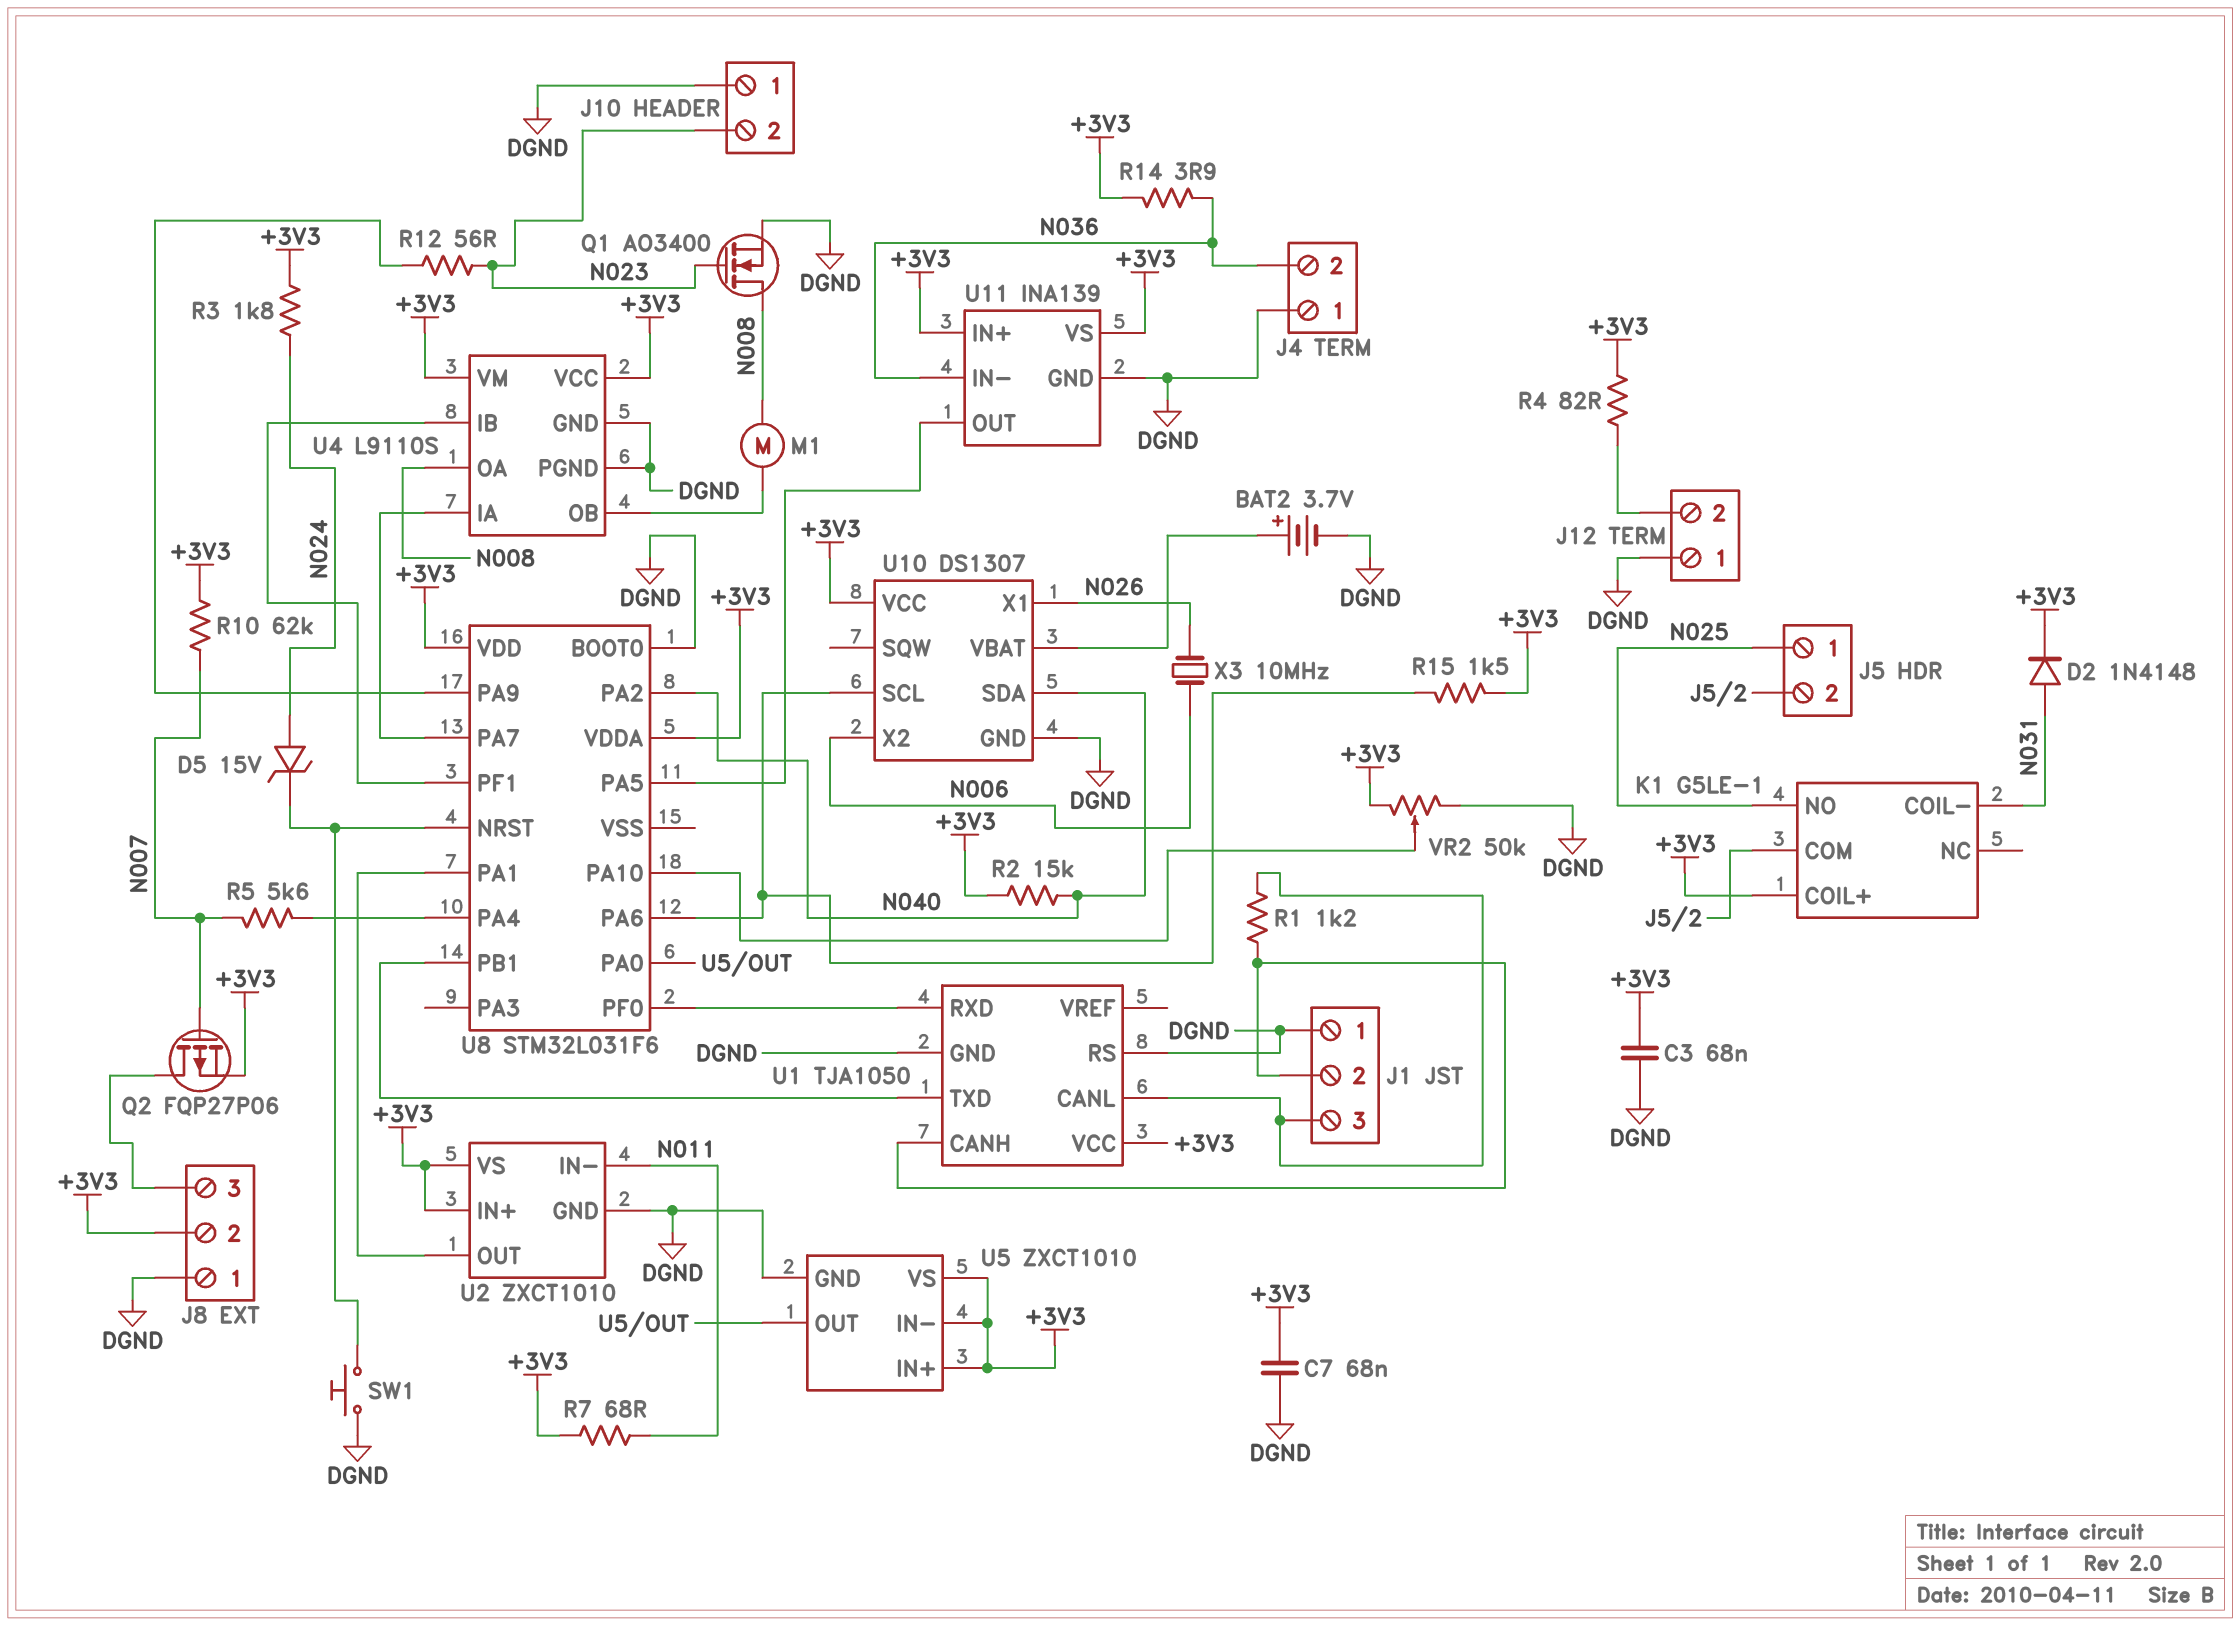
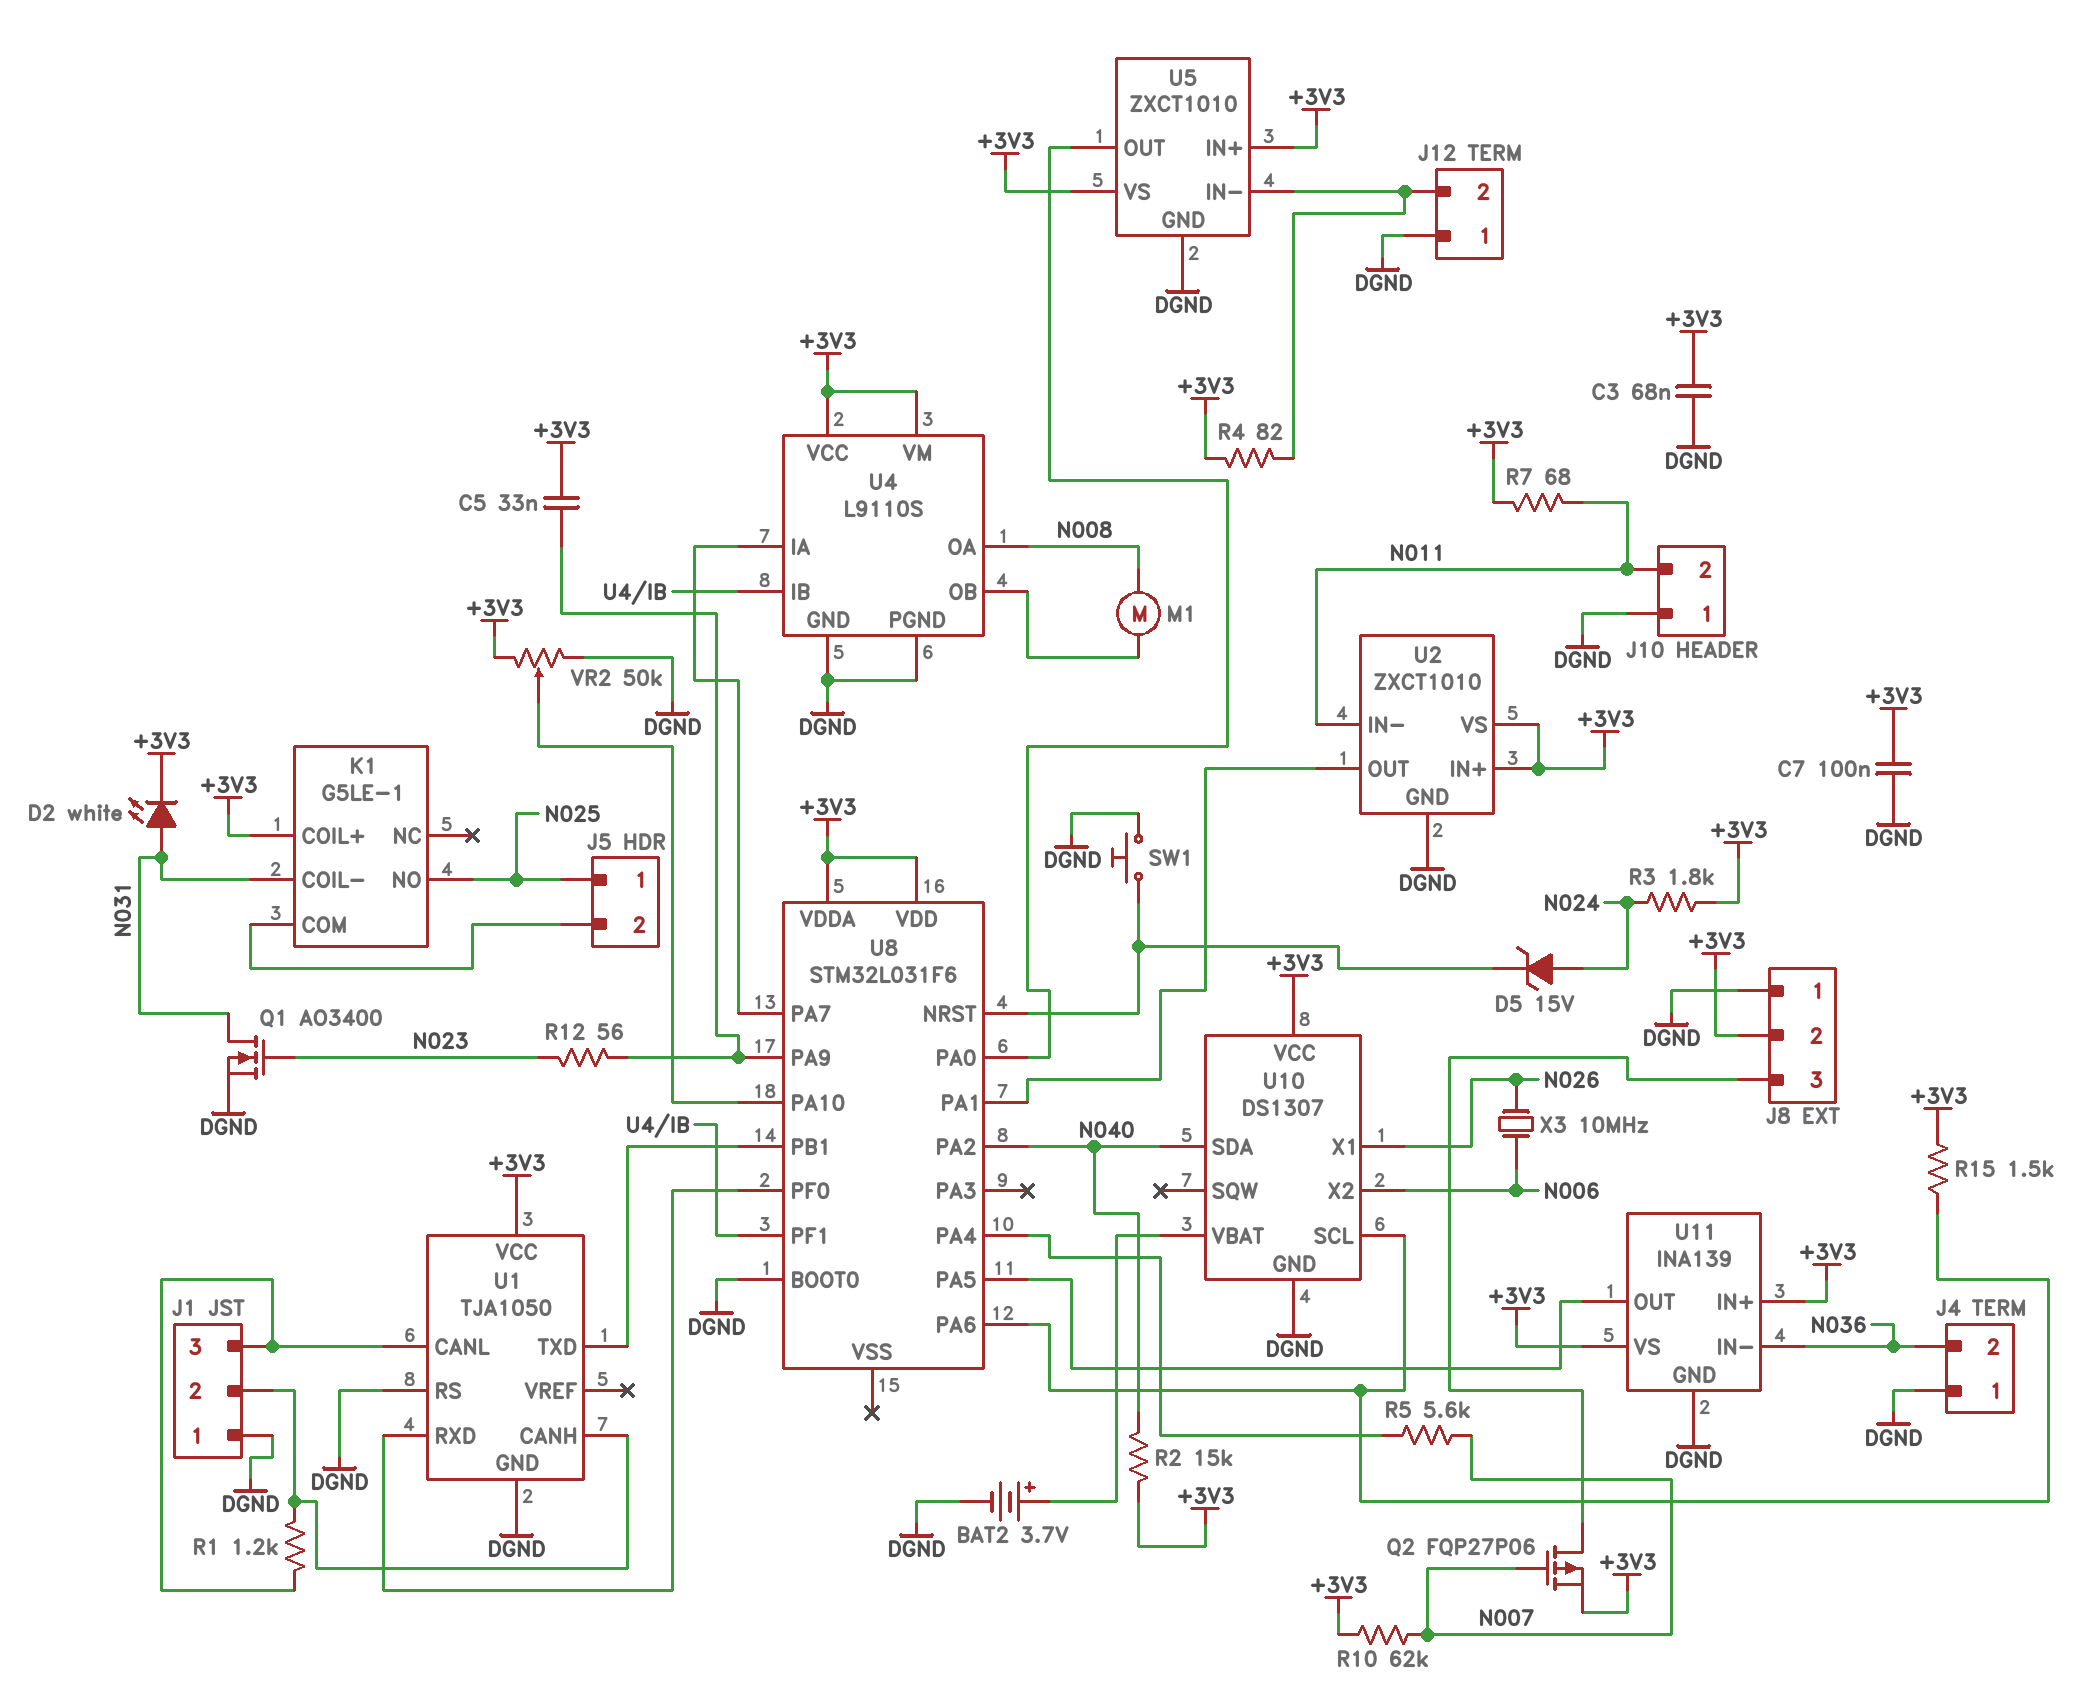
C5: none -> 33nF (+3V3, U8/PA9)
C7: 68nF (+3V3, DGND) -> 100nF (+3V3, DGND)
D2: diode 1N4148 (A N031, K +3V3) -> LED white (A N031, K +3V3)
J10 pin 2: N023 -> N011
Q1: NMOS AO3400 (G N023, D N008, S DGND) -> NMOS AO3400 (G N023, D N031, S DGND)
R14: 3.9 (+3V3, N036) -> none
U5 pin IN-: +3V3 -> J12/2

